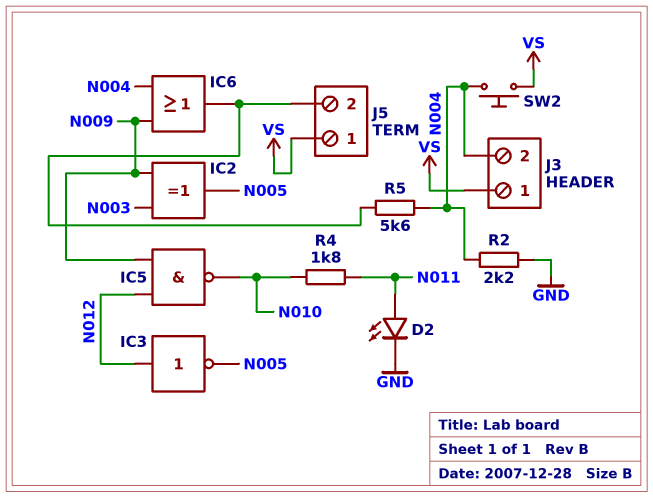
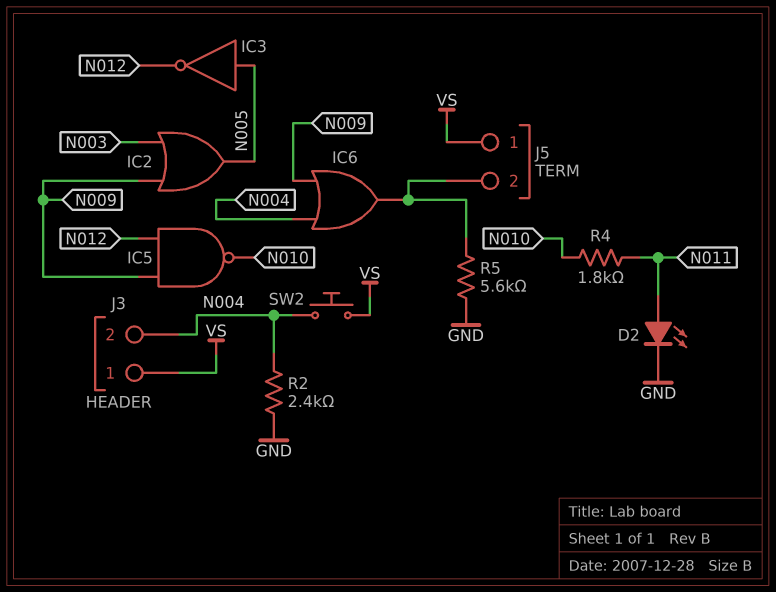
IC2: XOR (in N003, in N009, out N005) -> OR (in N003, in N009, out N005)
IC3: NOT (in N012, out N005) -> NOT (in N005, out N012)
R2: 2.2k (GND, N004) -> 2.4k (GND, N004)
R5: 5.6k (J5/2, N004) -> 5.6k (GND, J5/2)

